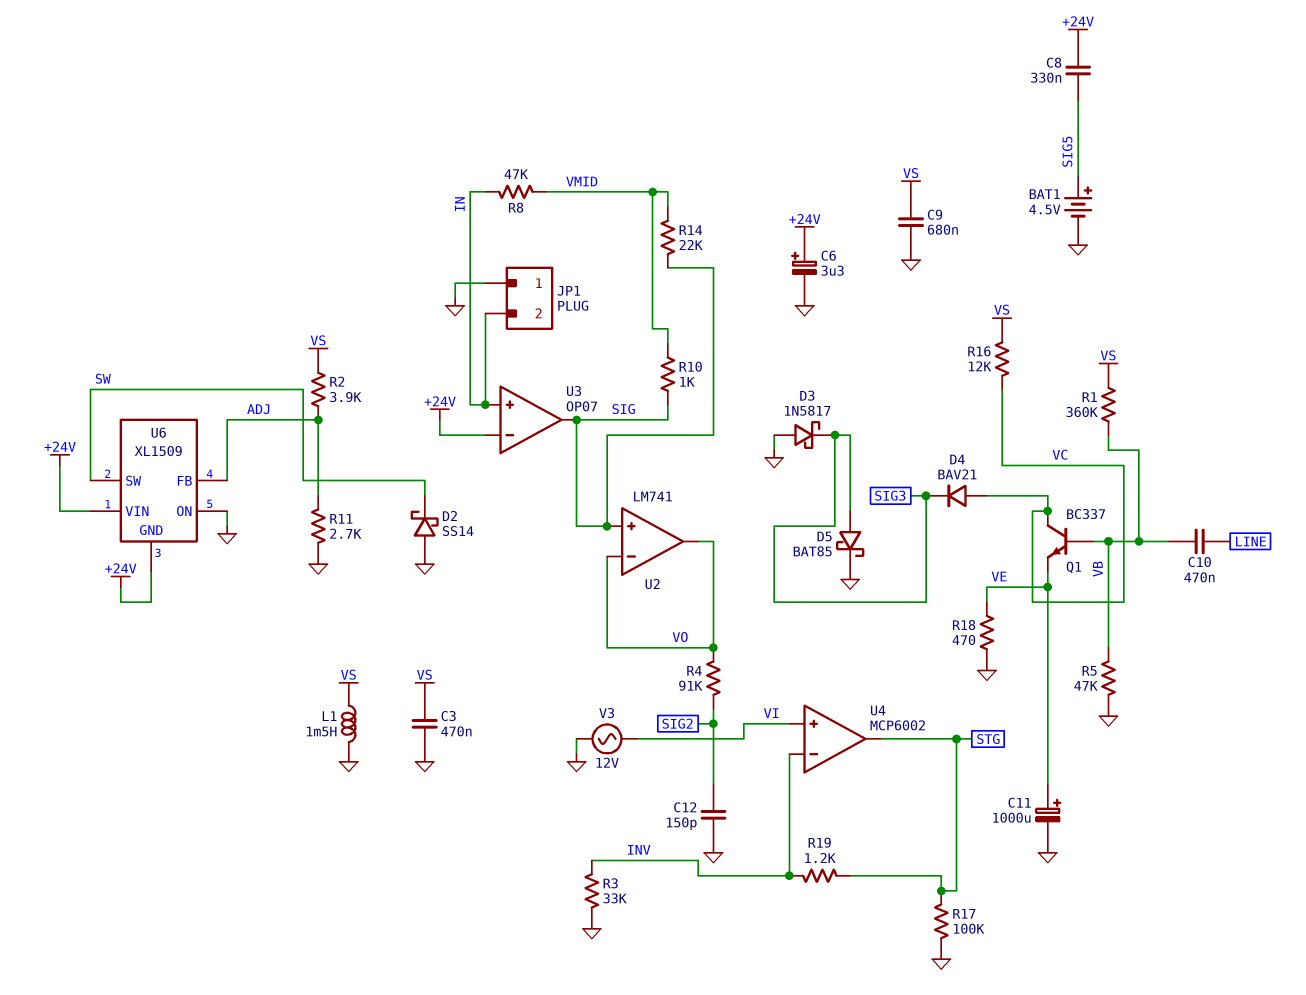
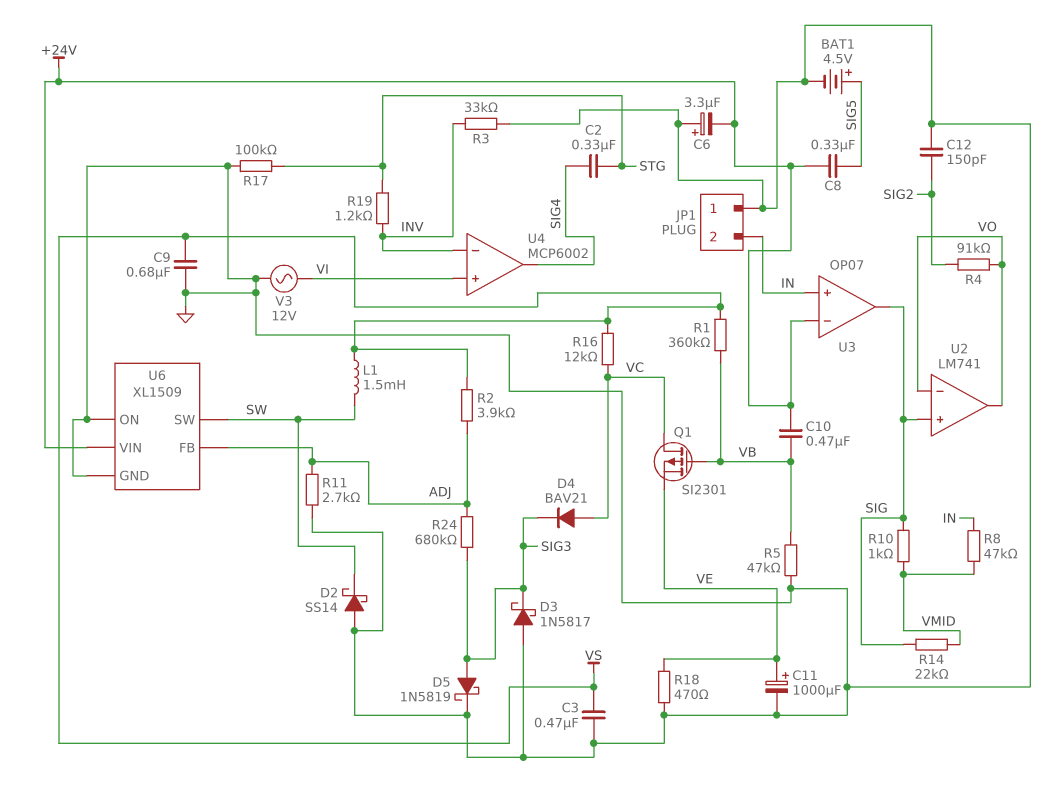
C2: none -> 330nF (SIG4, STG)
C6: 3.3uF (plus +24V, minus GND) -> 3.3uF (plus GND, minus +24V)
C10: 470nF (LINE, VB) -> 470nF (+24V, VB)
D5: schottky BAT85 (A SIG3, K GND) -> schottky 1N5819 (A SIG3, K GND)
L1: 1.5mH (GND, VS) -> 1.5mH (SW, VS)
Q1: NPN BC337 (B VB, C VC, E VE) -> PMOS SI2301 (G VB, D VC, S VE)
R24: none -> 680k (ADJ, SIG3)
U4 pin out: STG -> SIG4
U6 pin GND: +24V -> GND

